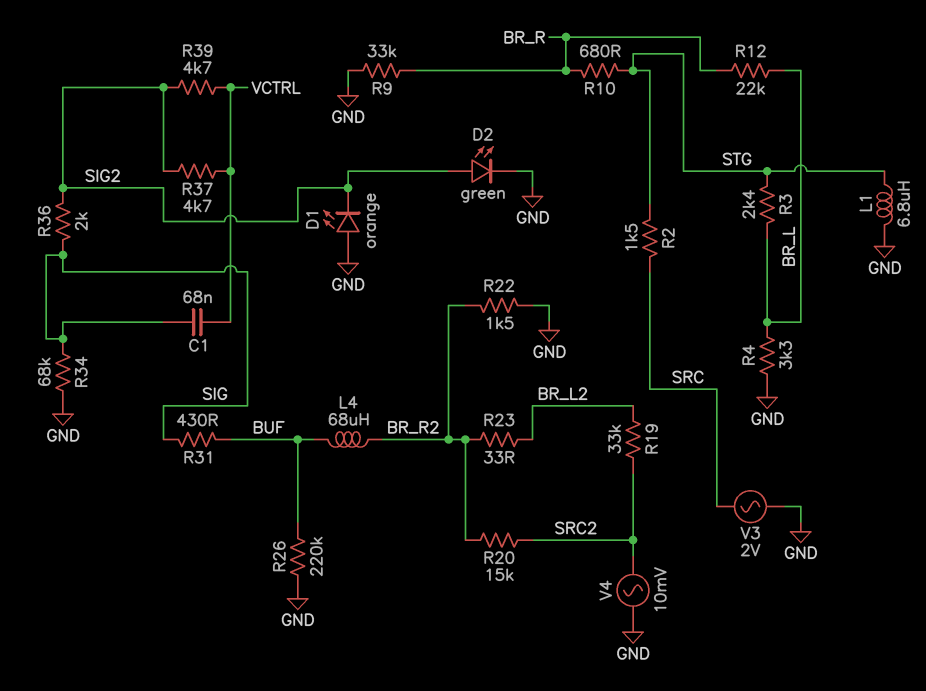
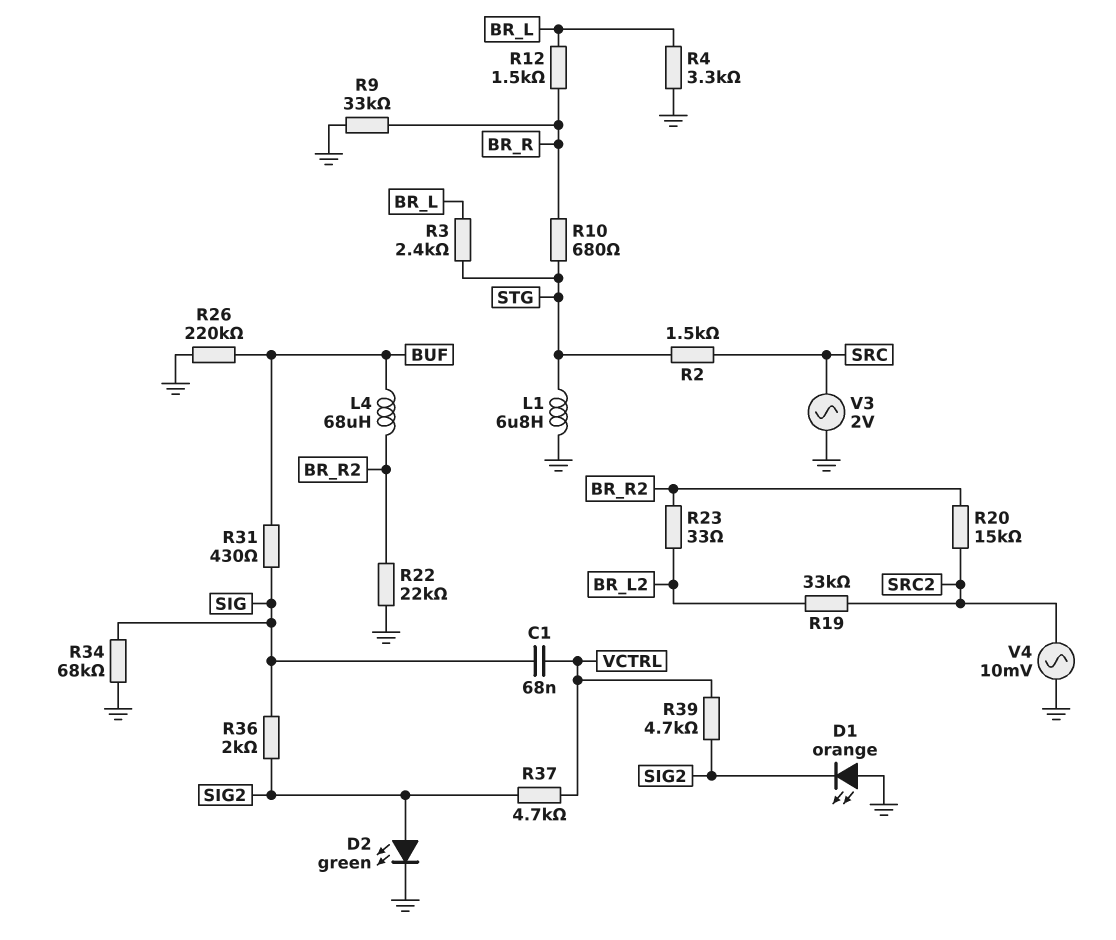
R12: 22k (BR_L, BR_R) -> 1.5k (BR_L, BR_R)
R22: 1.5k (BR_R2, GND) -> 22k (BR_R2, GND)

